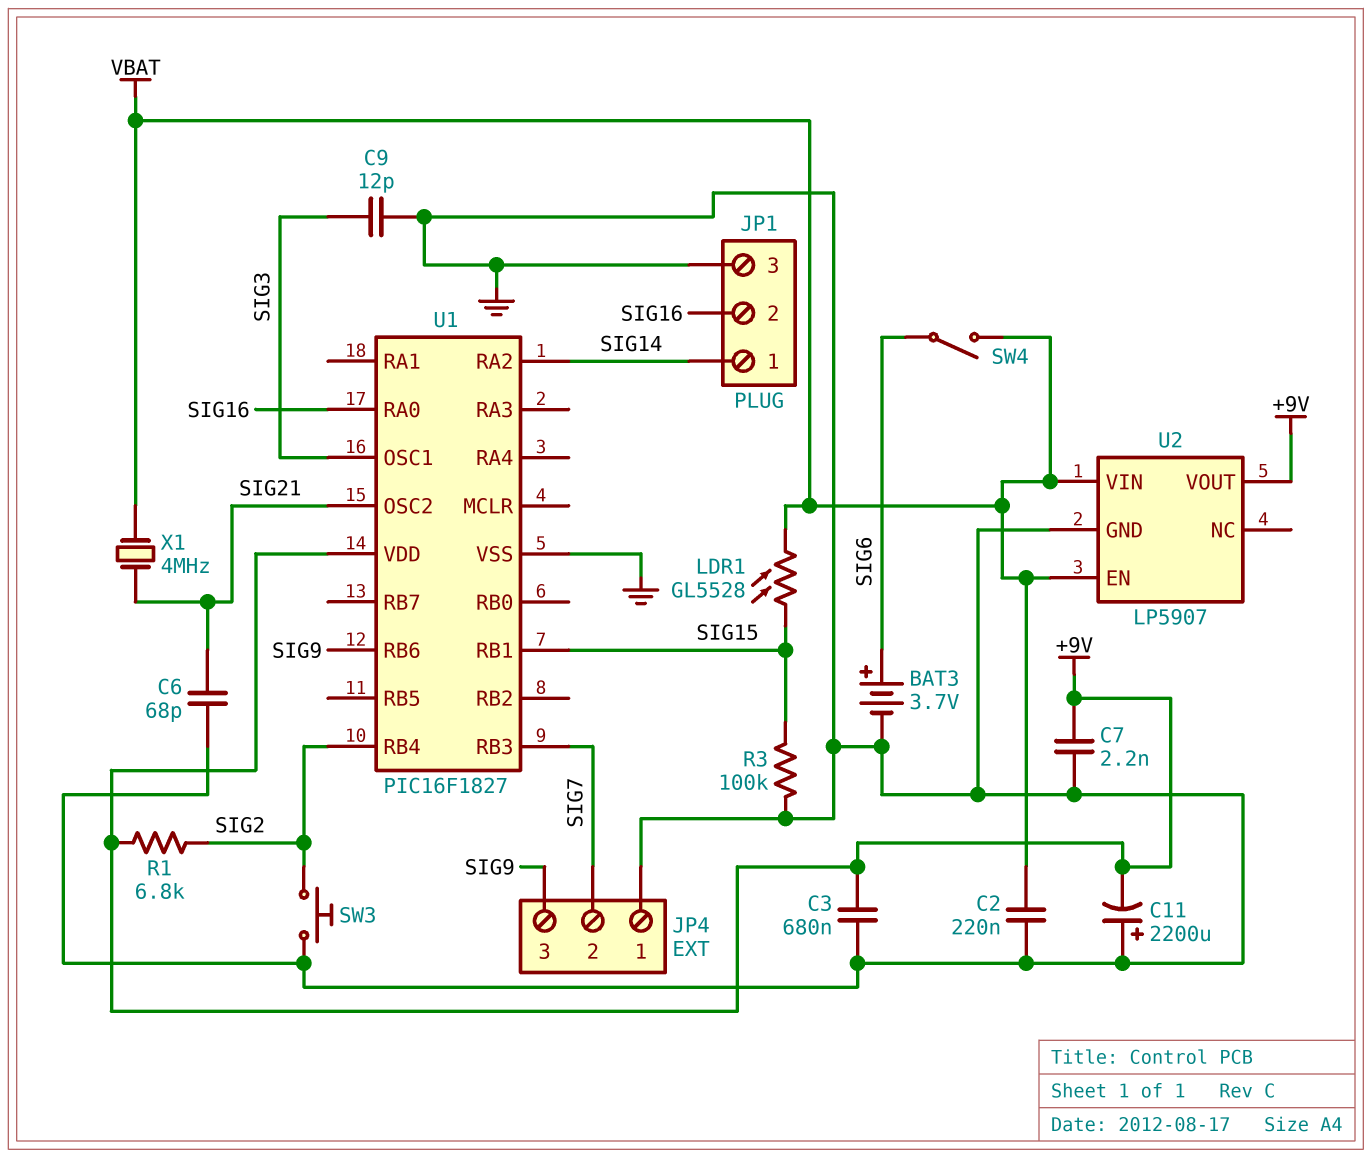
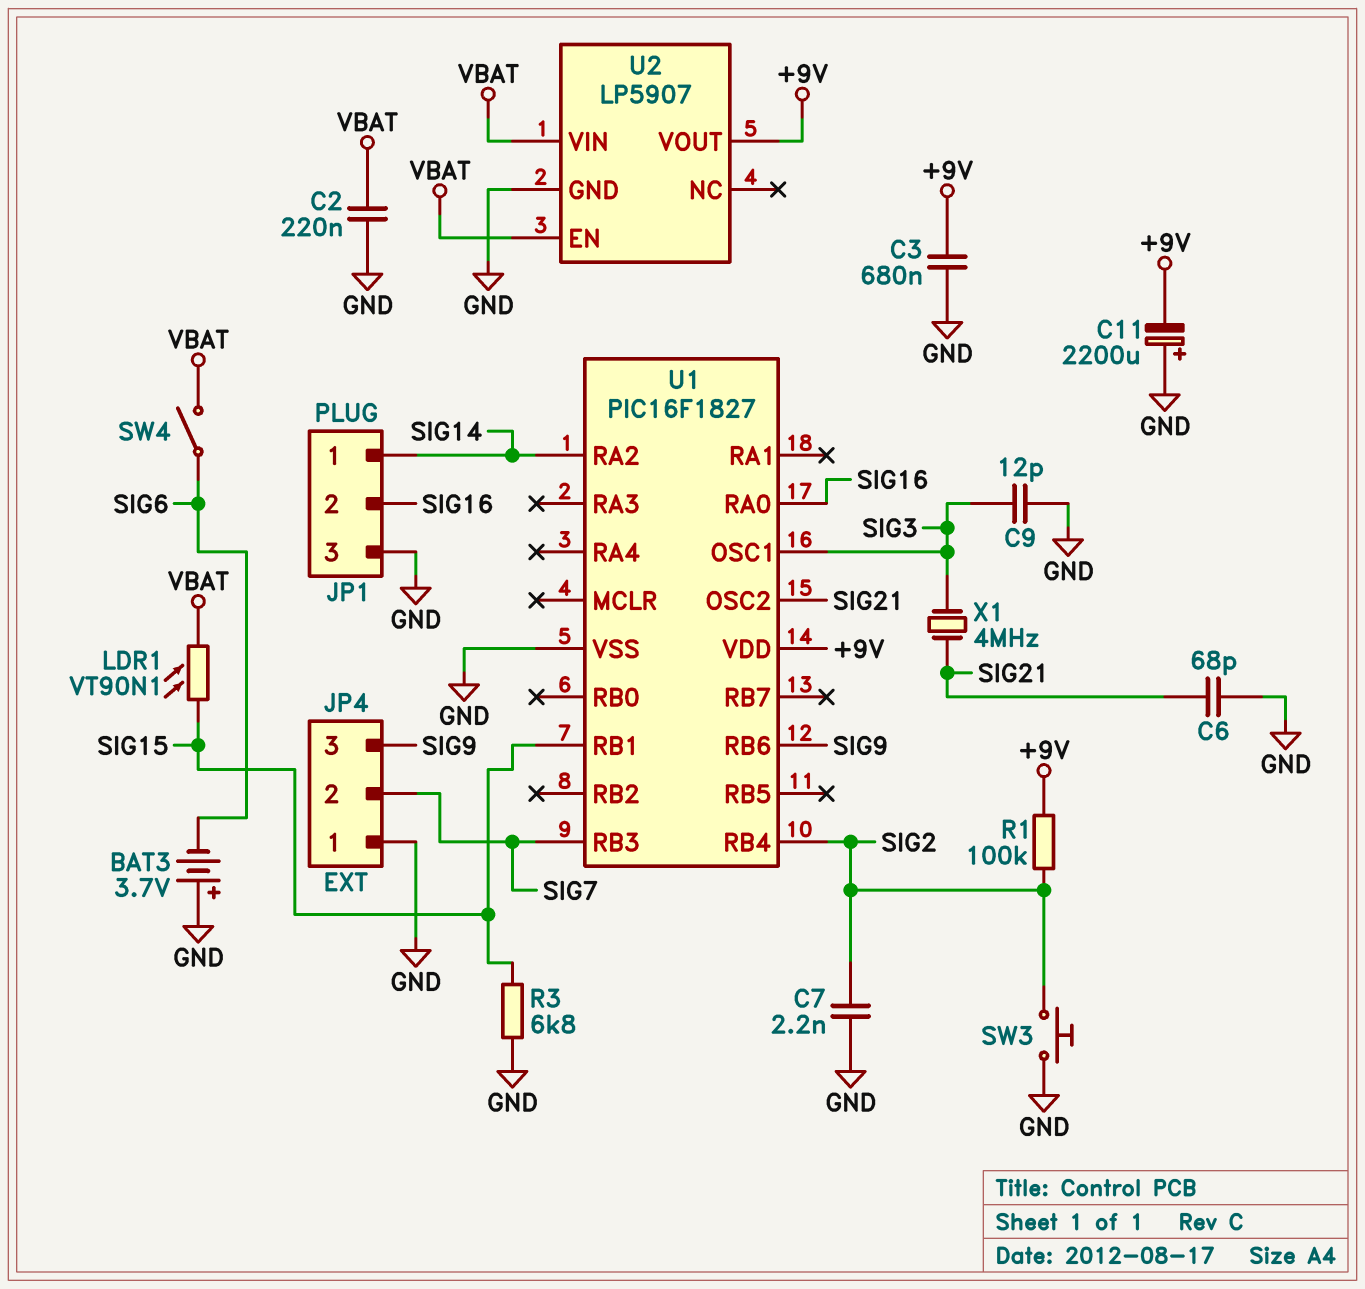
BAT3: 3.7V (plus SIG6, minus GND) -> 3.7V (plus GND, minus SIG6)
C7: 2.2nF (+9V, GND) -> 2.2nF (GND, SIG2)
LDR1: GL5528 (SIG15, VBAT) -> VT90N1 (SIG15, VBAT)
R1: 6.8k (+9V, SIG2) -> 100k (+9V, SIG2)
R3: 100k (GND, SIG15) -> 6.8k (GND, SIG15)
X1: 4MHz (SIG21, VBAT) -> 4MHz (SIG3, SIG21)

